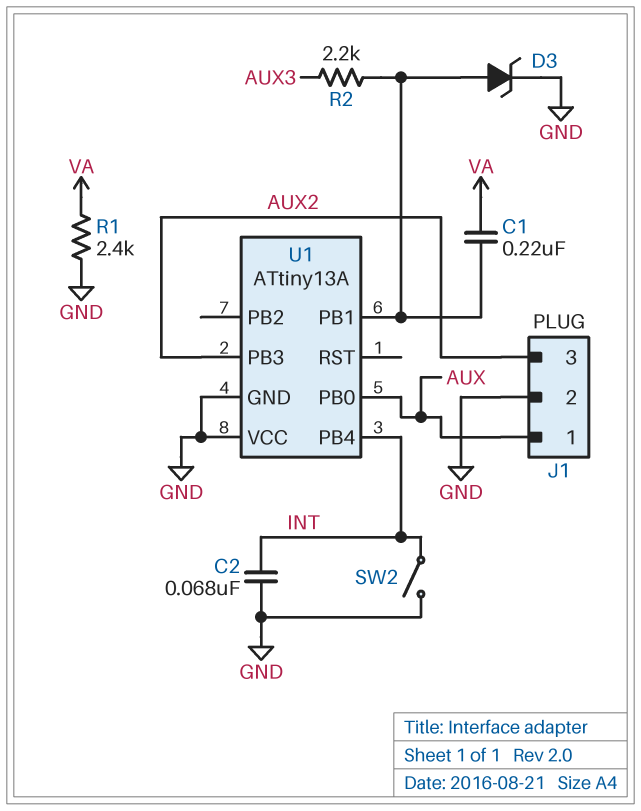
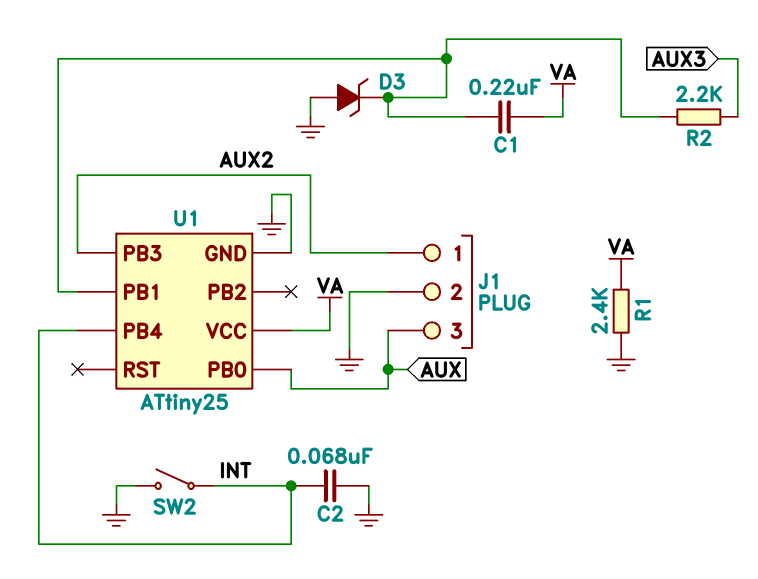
D3: zener (A U1/PB1, K GND) -> zener (A GND, K U1/PB1)
J1 pin 1: AUX -> AUX2
J1 pin 3: AUX2 -> AUX
U1: ATtiny13A -> ATtiny25
U1 pin VCC: GND -> VA

